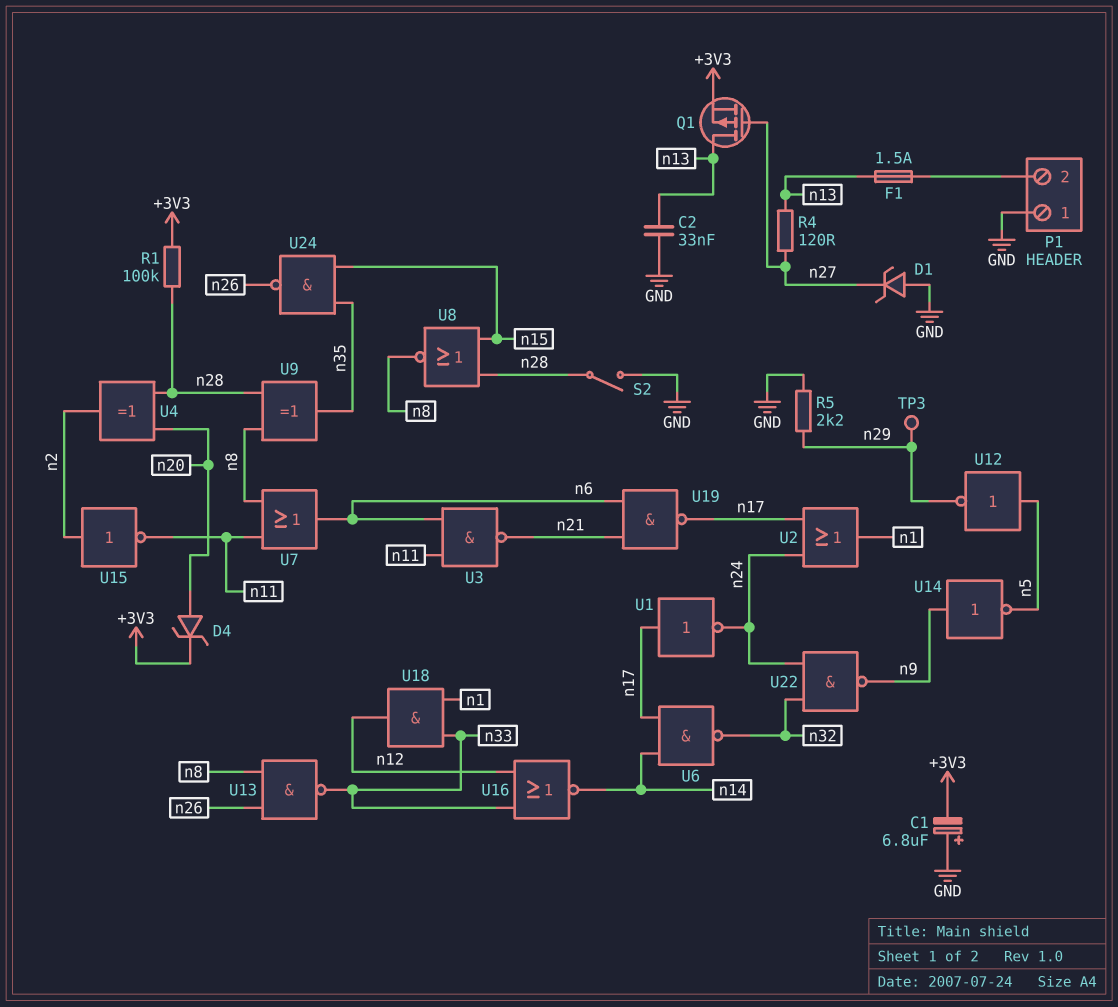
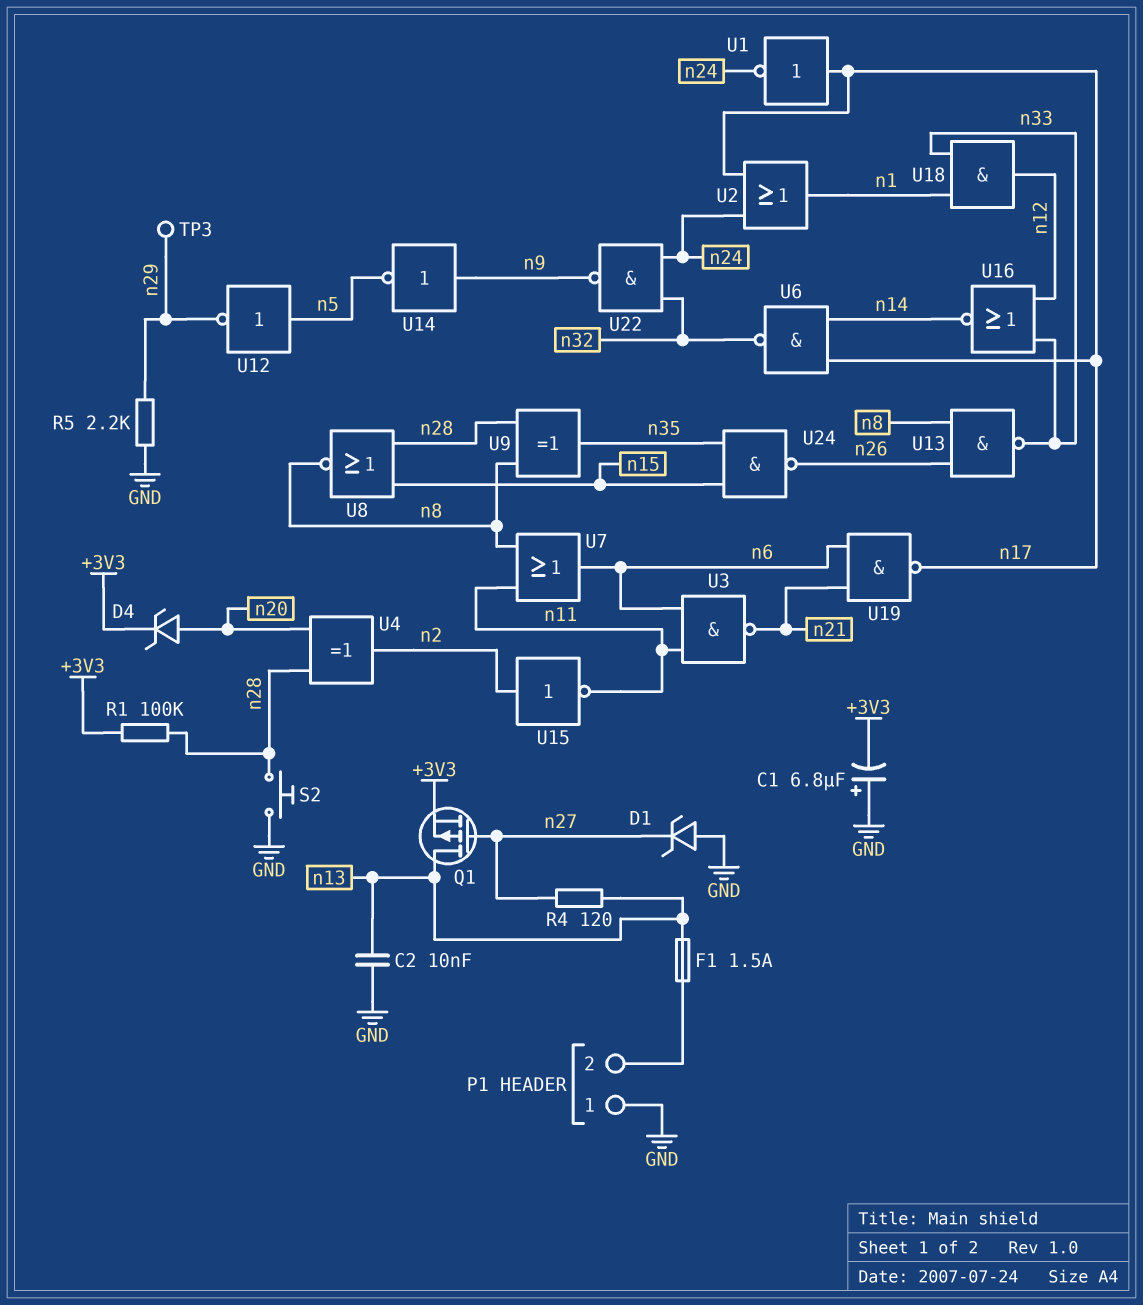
C2: 33nF (GND, n13) -> 10nF (GND, n13)
S2: switch (GND, n28) -> button (GND, n28)

